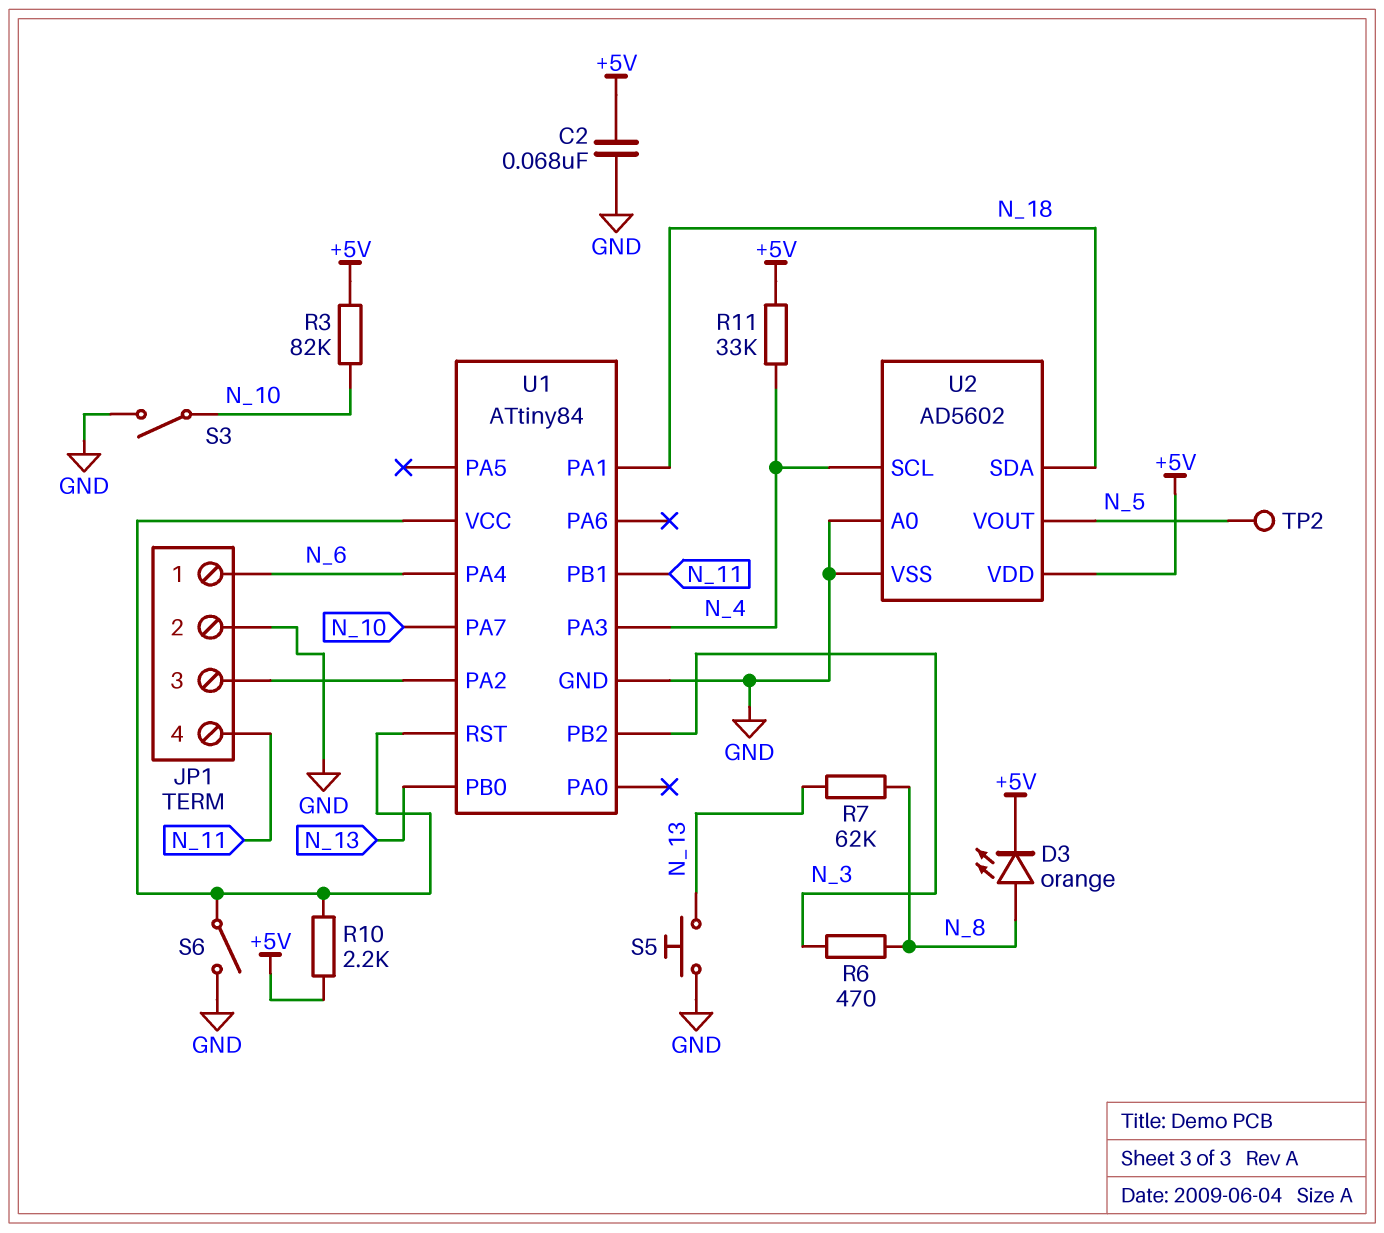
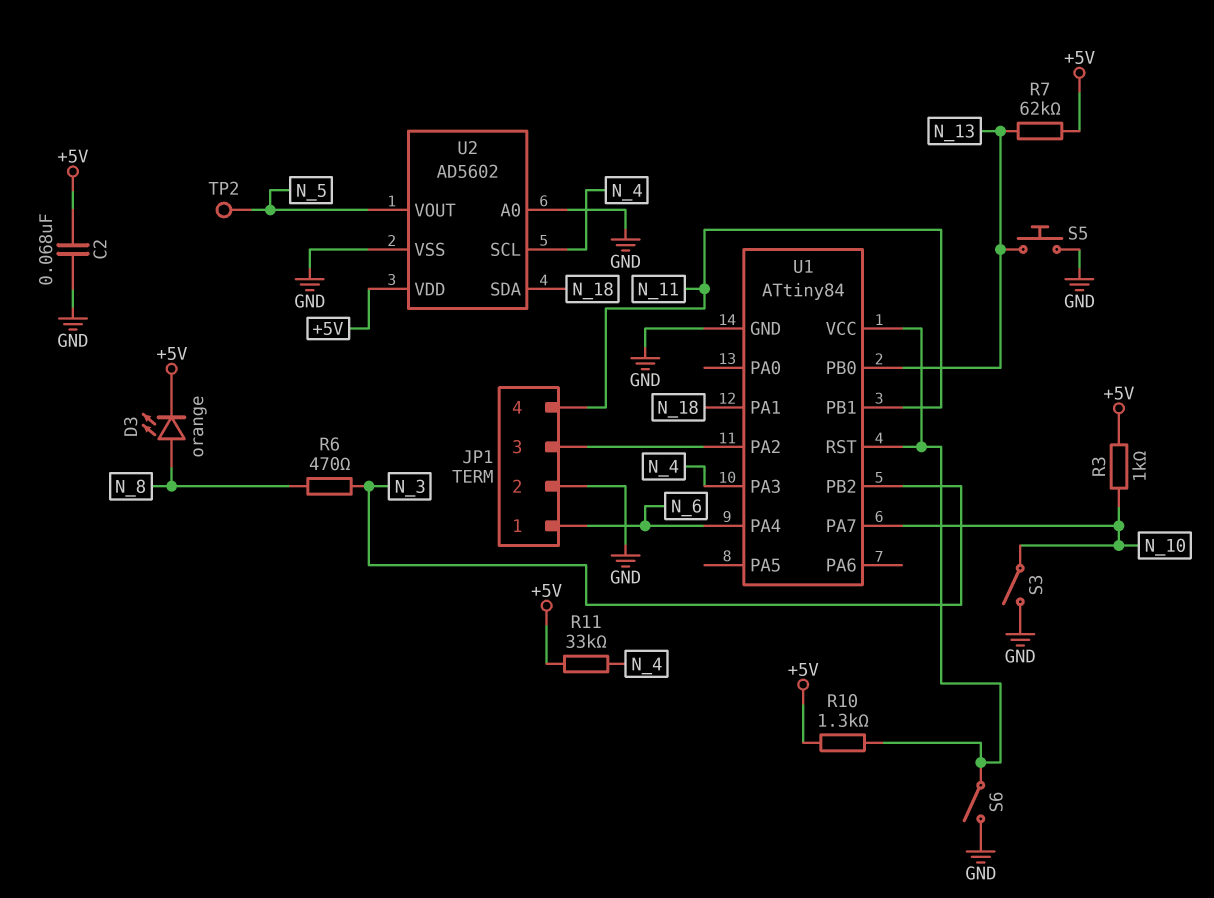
R3: 82k (+5V, N_10) -> 1k (+5V, N_10)
R7: 62k (N_8, N_13) -> 62k (+5V, N_13)
R10: 2.2k (+5V, U1/RST) -> 1.3k (+5V, U1/RST)

